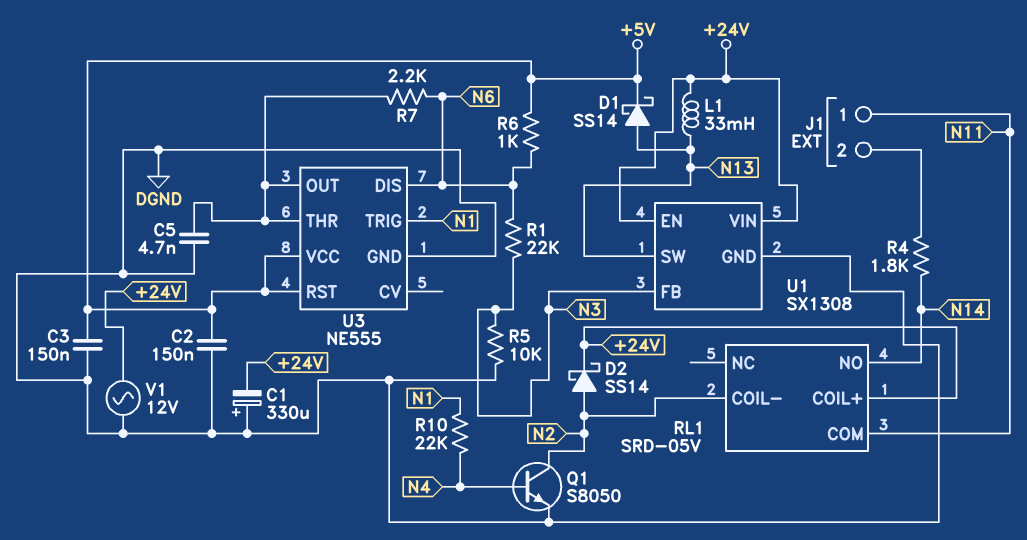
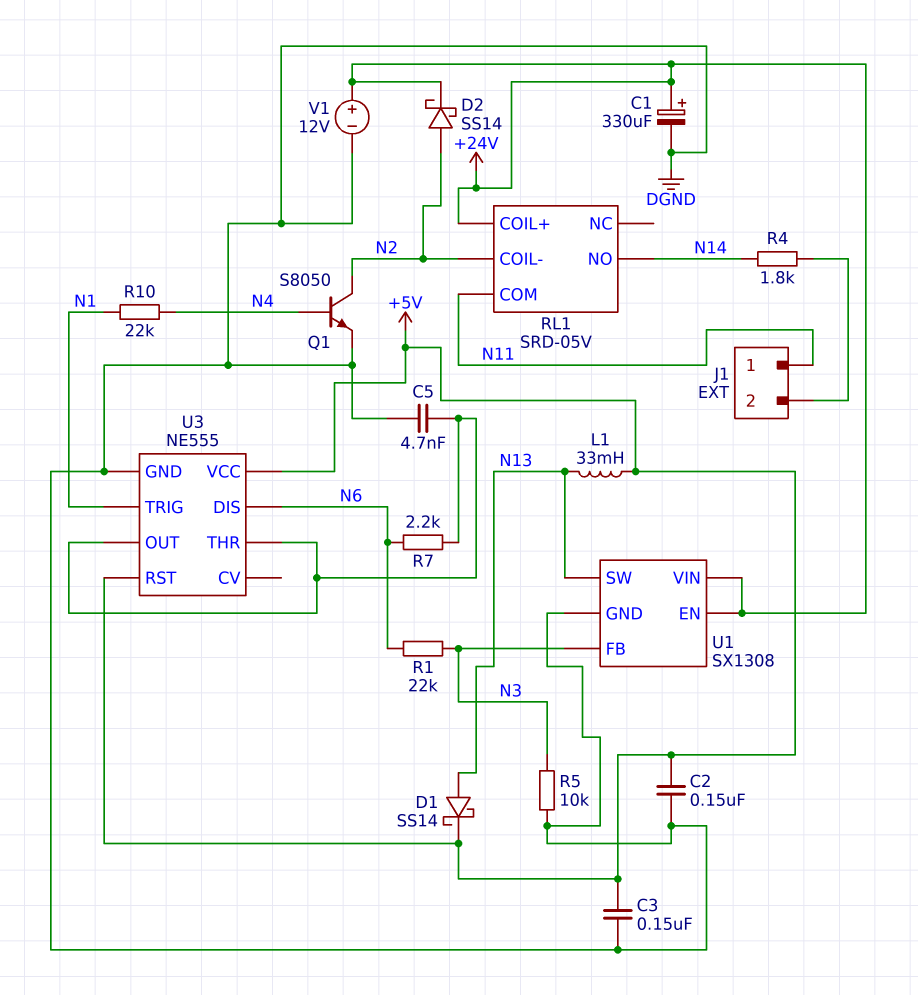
C1: 330uF (plus DGND, minus +24V) -> 330uF (plus +24V, minus DGND)
L1: 33mH (+24V, N13) -> 33mH (+5V, N13)
R6: 1k (+5V, N6) -> none
V1: AC 12V (+24V, DGND) -> 12V (plus +24V, minus DGND)

